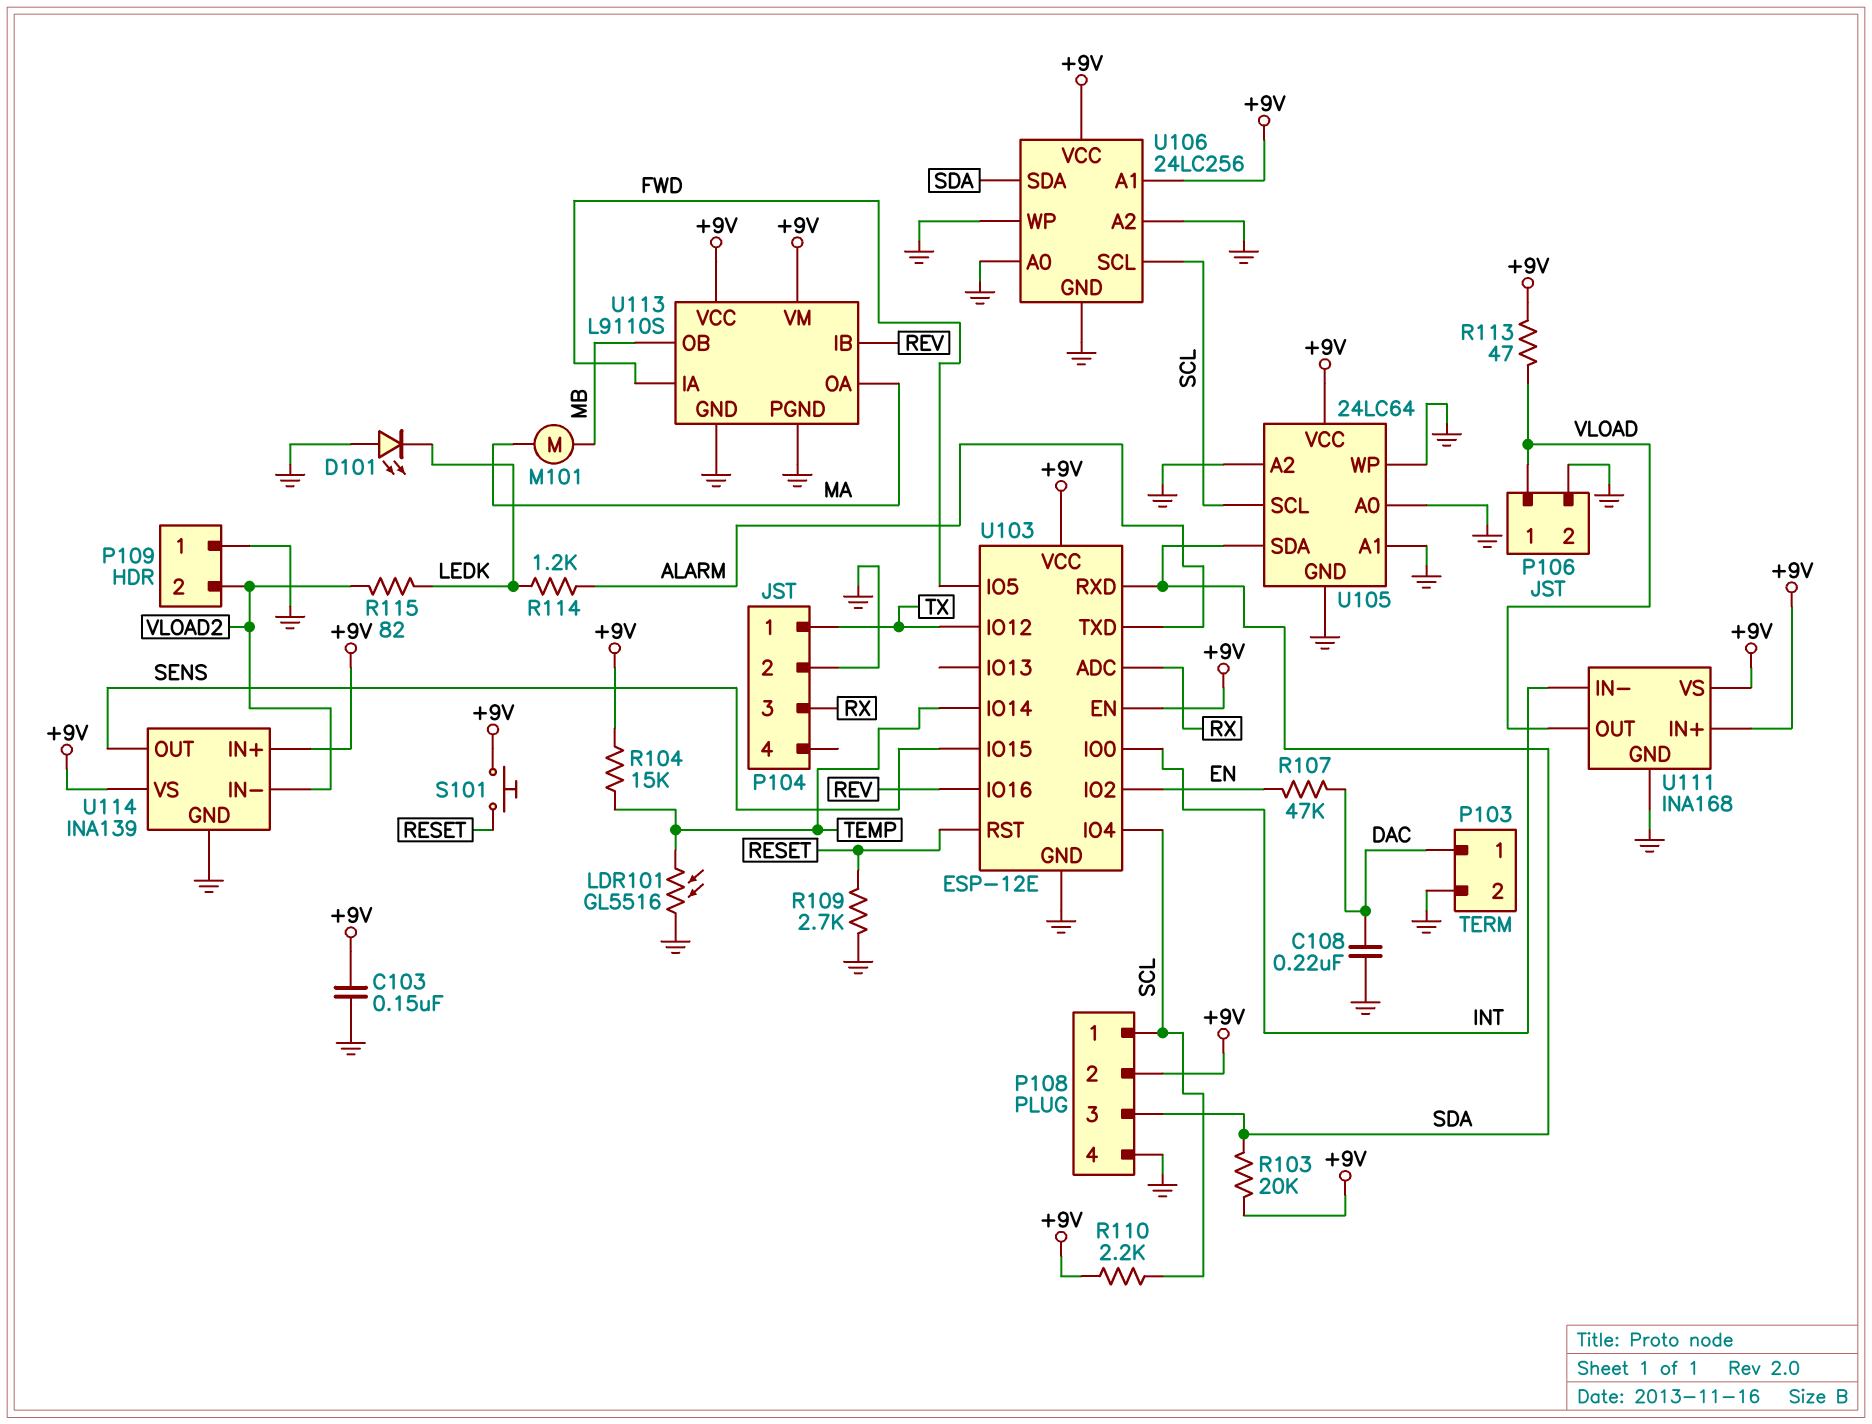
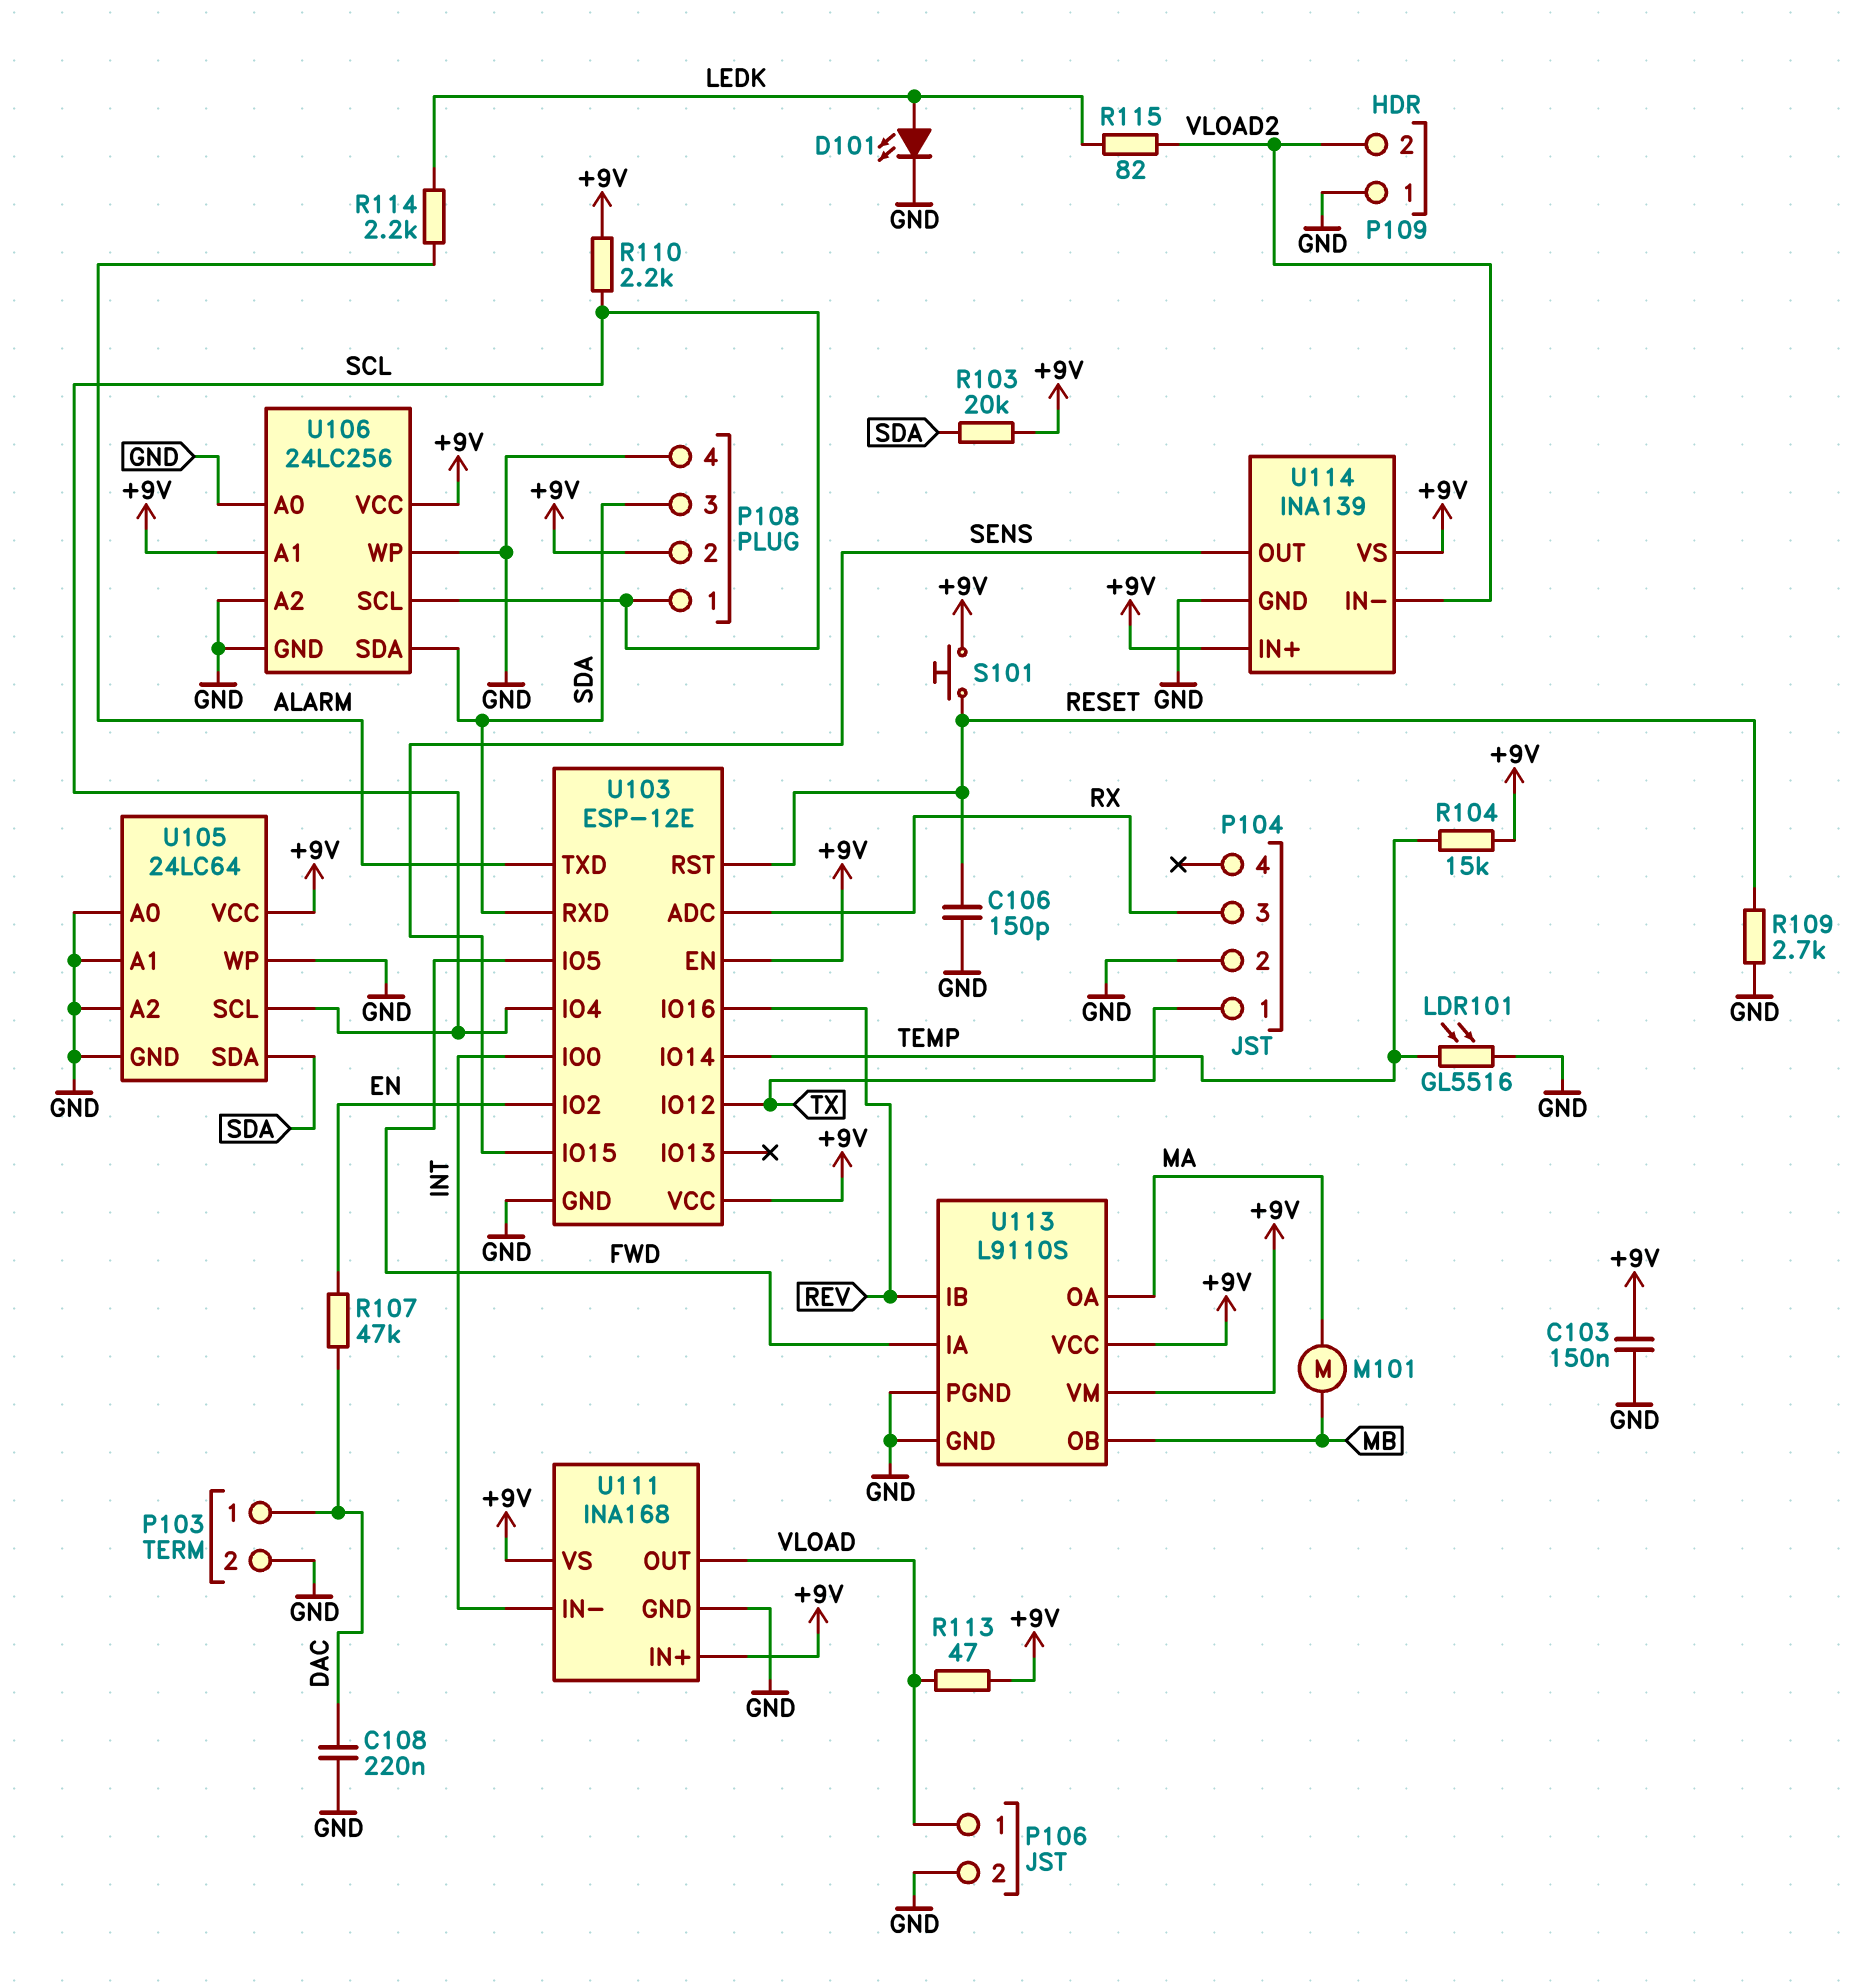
C106: none -> 150pF (GND, RESET)
D101: LED (A GND, K LEDK) -> LED (A LEDK, K GND)
R114: 1.2k (ALARM, LEDK) -> 2.2k (ALARM, LEDK)

